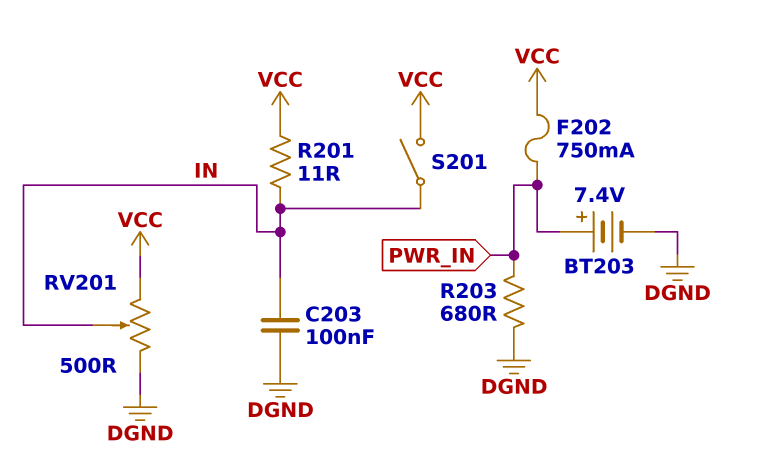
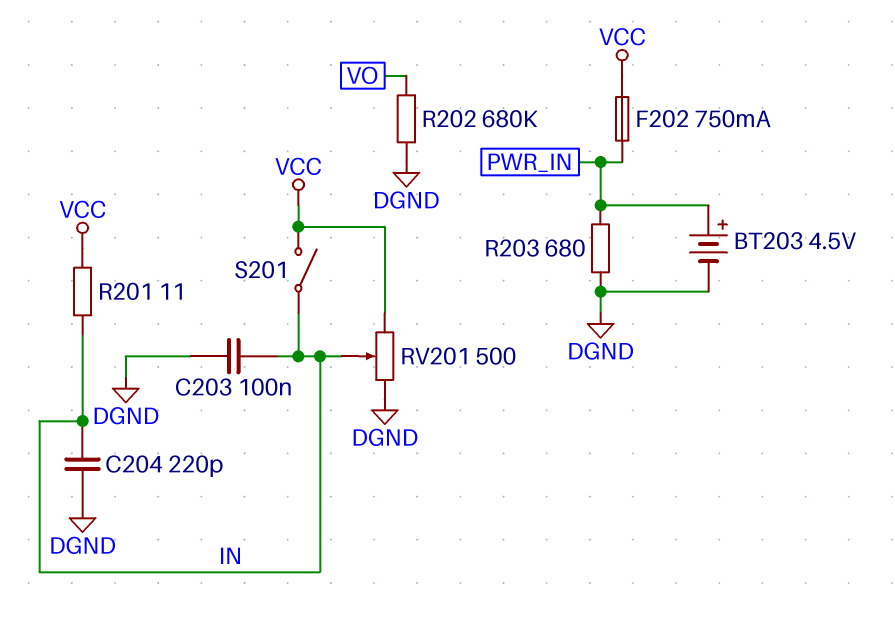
BT203: 7.4V (plus PWR_IN, minus DGND) -> 4.5V (plus PWR_IN, minus DGND)
C204: none -> 220pF (DGND, IN)
R202: none -> 680k (DGND, VO)

